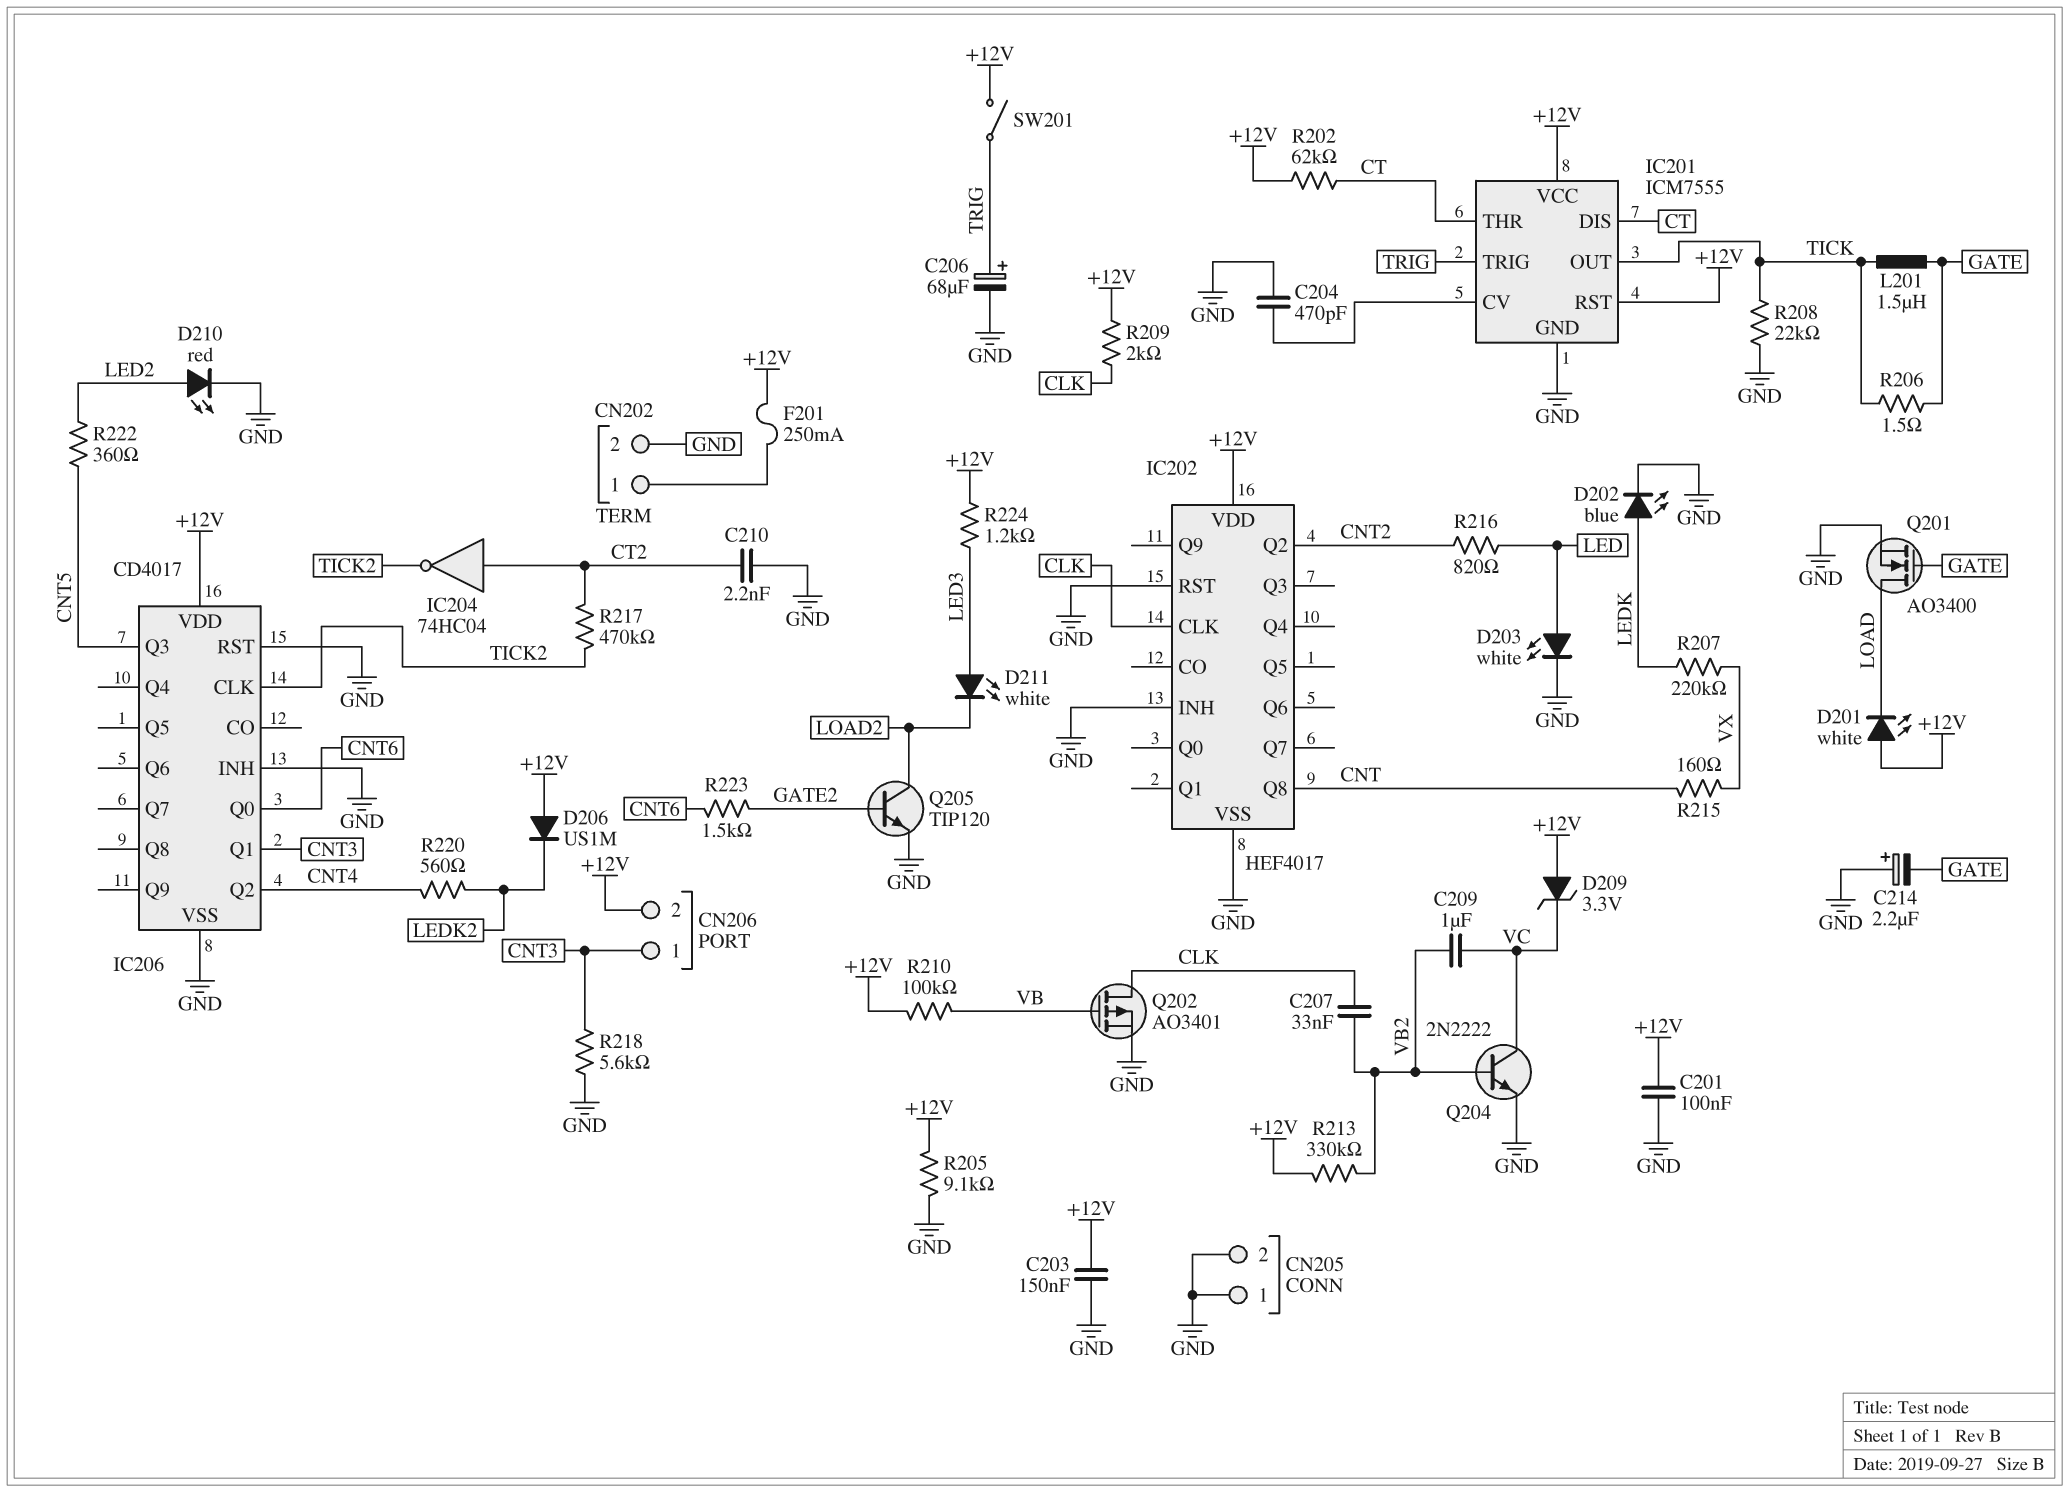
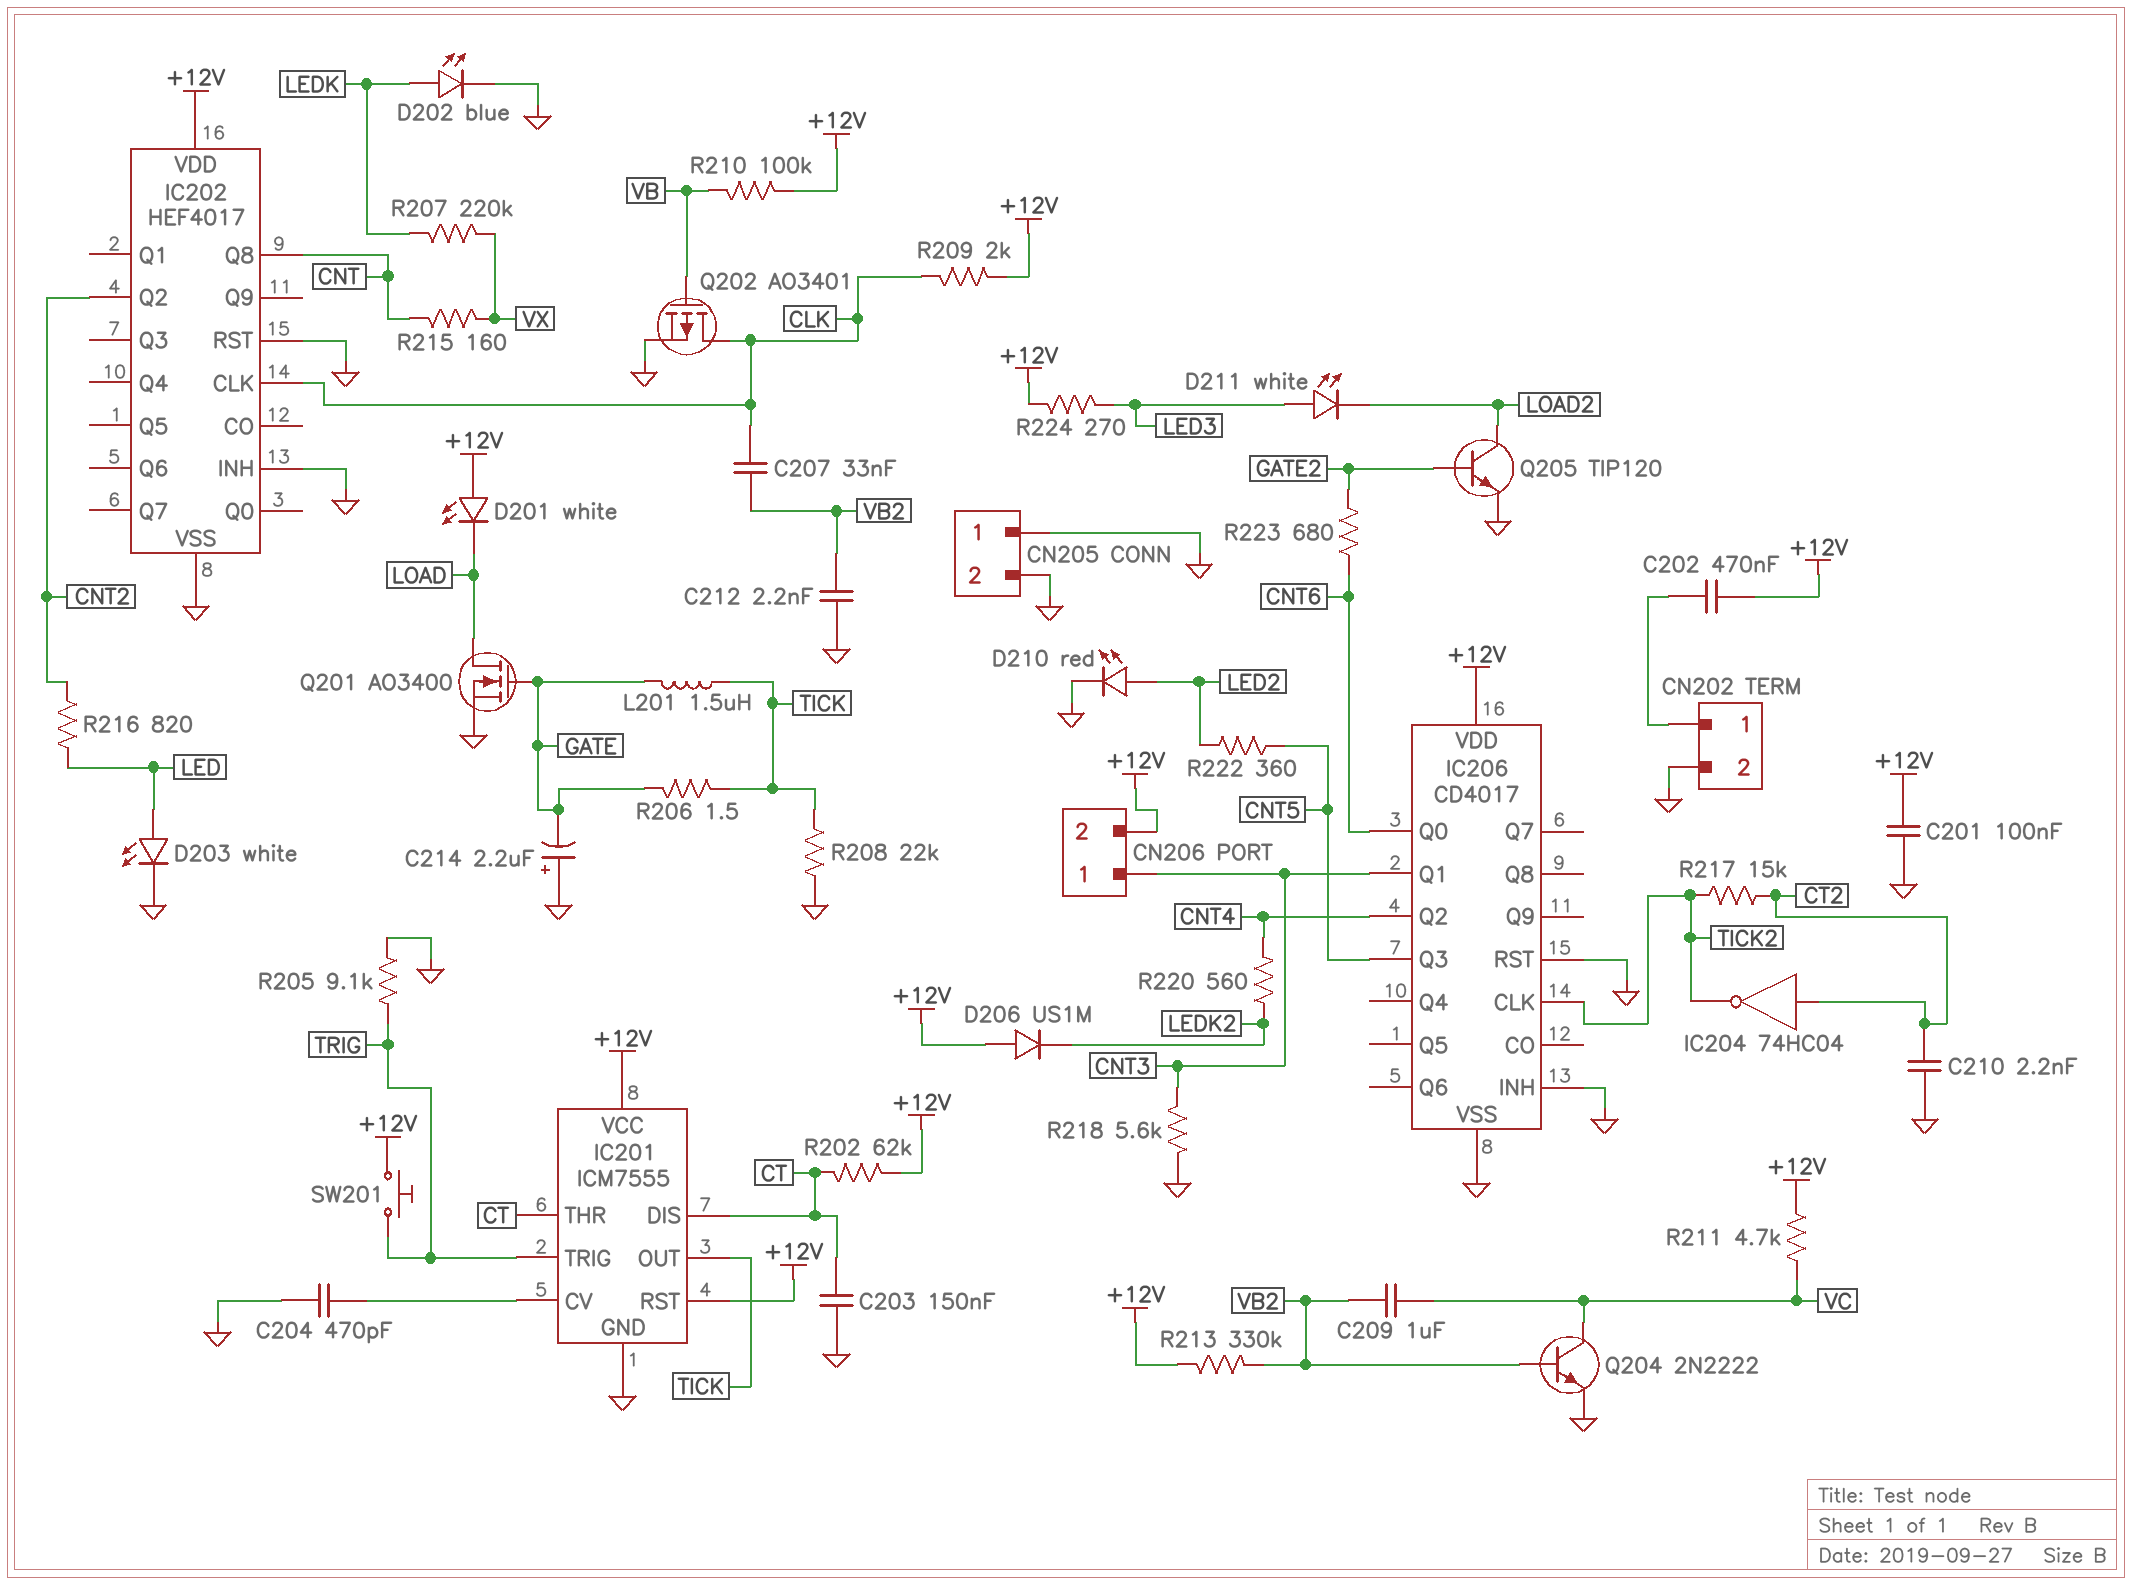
C202: none -> 470nF (+12V, CN202/1)
C203: 150nF (+12V, GND) -> 150nF (CT, GND)
C206: 68uF (plus TRIG, minus GND) -> none
C212: none -> 2.2nF (GND, VB2)
D209: zener 3.3V (A +12V, K VC) -> none
F201: 250mA (+12V, CN202/1) -> none
R205: 9.1k (+12V, GND) -> 9.1k (GND, TRIG)
R211: none -> 4.7k (+12V, VC)
R217: 470k (CT2, TICK2) -> 15k (CT2, TICK2)
R223: 1.5k (CNT6, GATE2) -> 680 (CNT6, GATE2)
R224: 1.2k (+12V, LED3) -> 270 (+12V, LED3)
SW201: switch (+12V, TRIG) -> button (+12V, TRIG)

